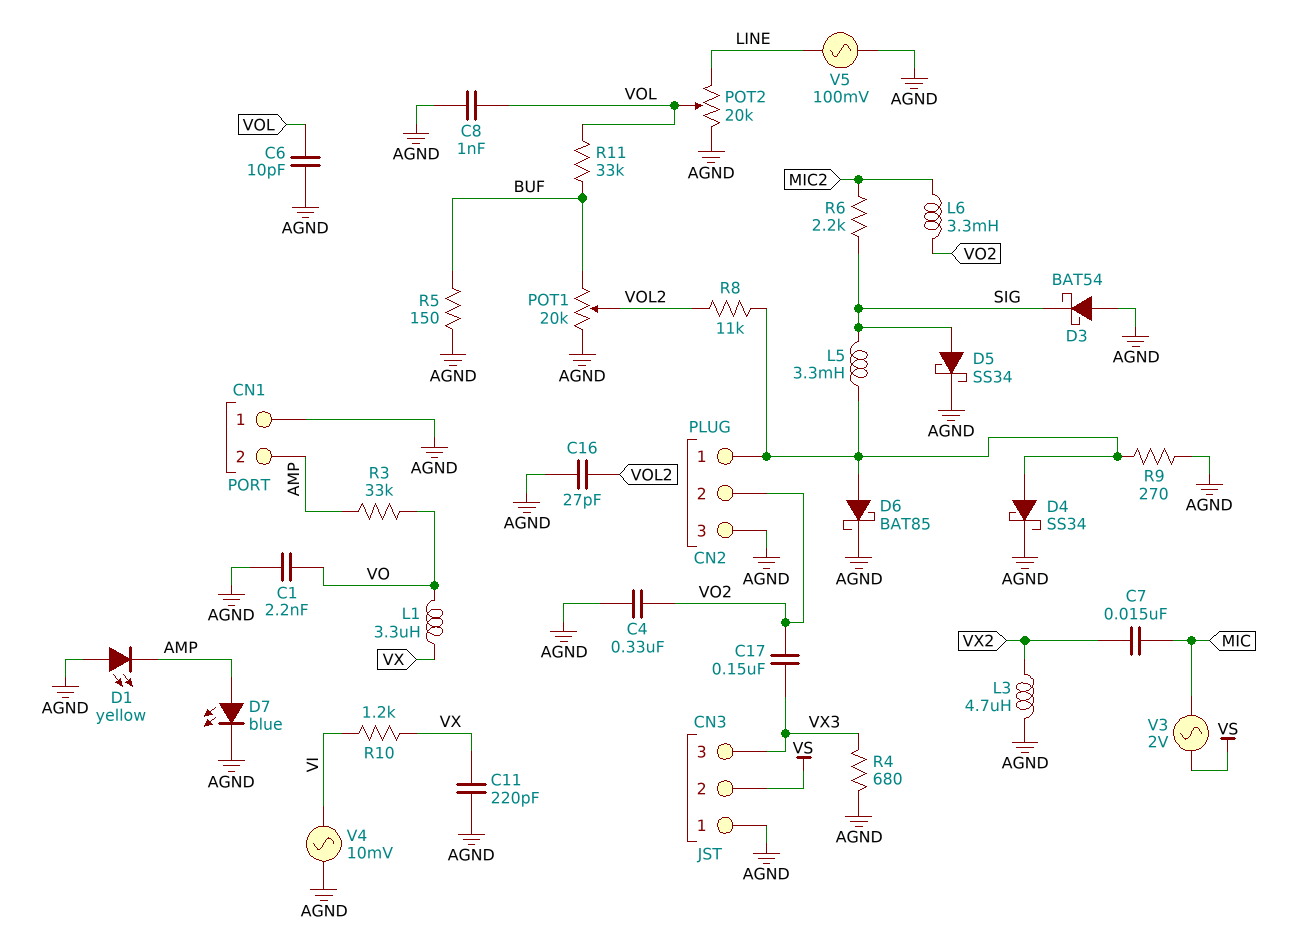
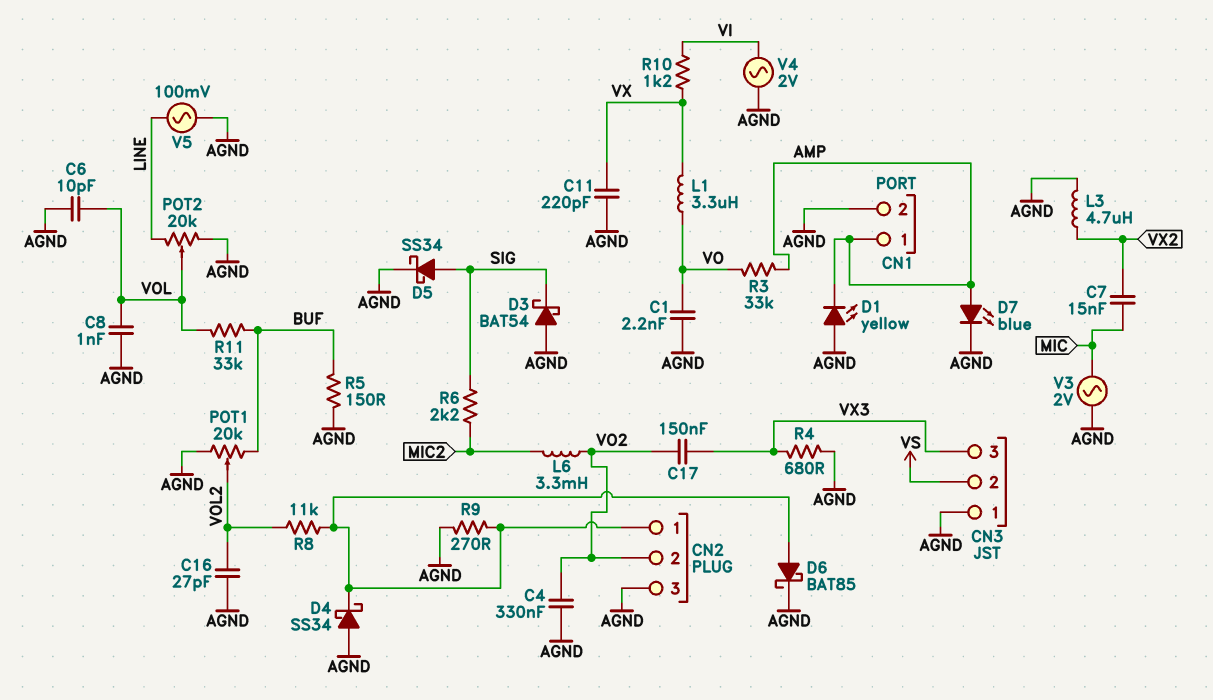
CN1 pin 1: AGND -> AMP
CN1 pin 2: AMP -> AGND
D4: schottky SS34 (A CN2/1, K AGND) -> schottky SS34 (A AGND, K CN2/1)
L5: 3.3mH (CN2/1, SIG) -> none
V3: AC 2V (MIC, VS) -> AC 2V (AGND, MIC)
V4: AC 10mV (AGND, VI) -> AC 2V (AGND, VI)

